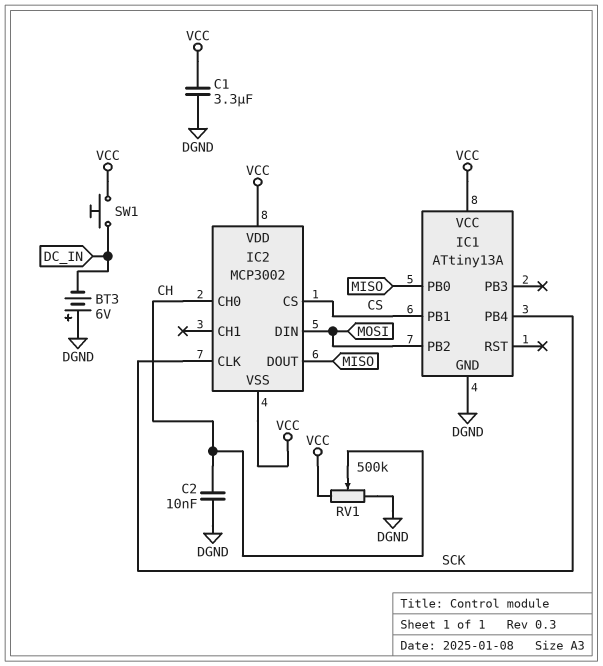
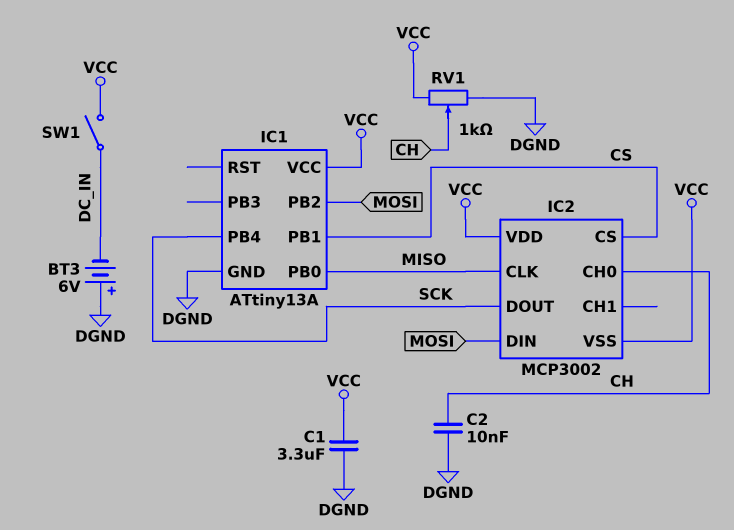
IC2 pin CLK: SCK -> MISO
IC2 pin DOUT: MISO -> SCK
RV1: 500k (DGND, VCC, wiper CH) -> 1k (DGND, VCC, wiper CH)
SW1: button (DC_IN, VCC) -> switch (DC_IN, VCC)

